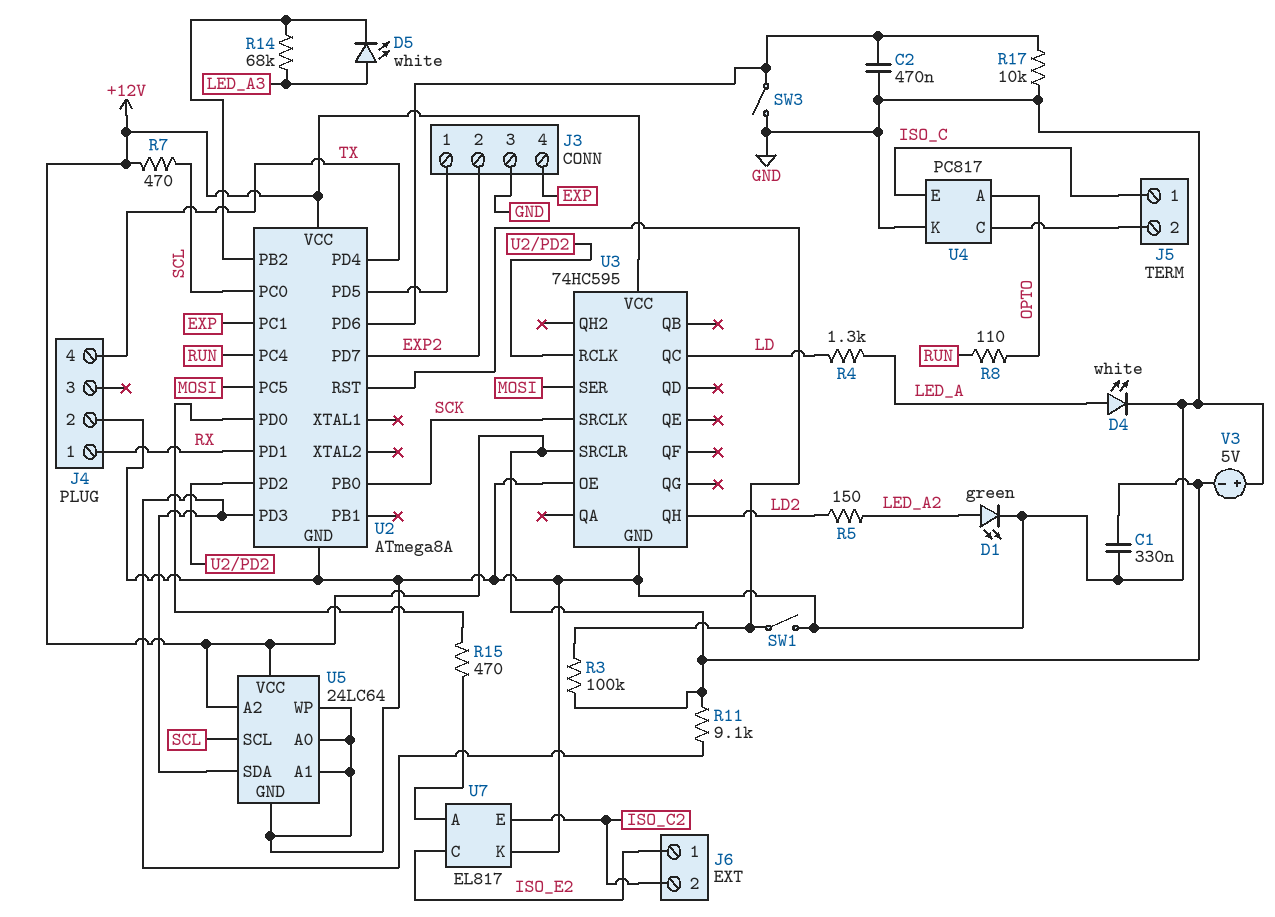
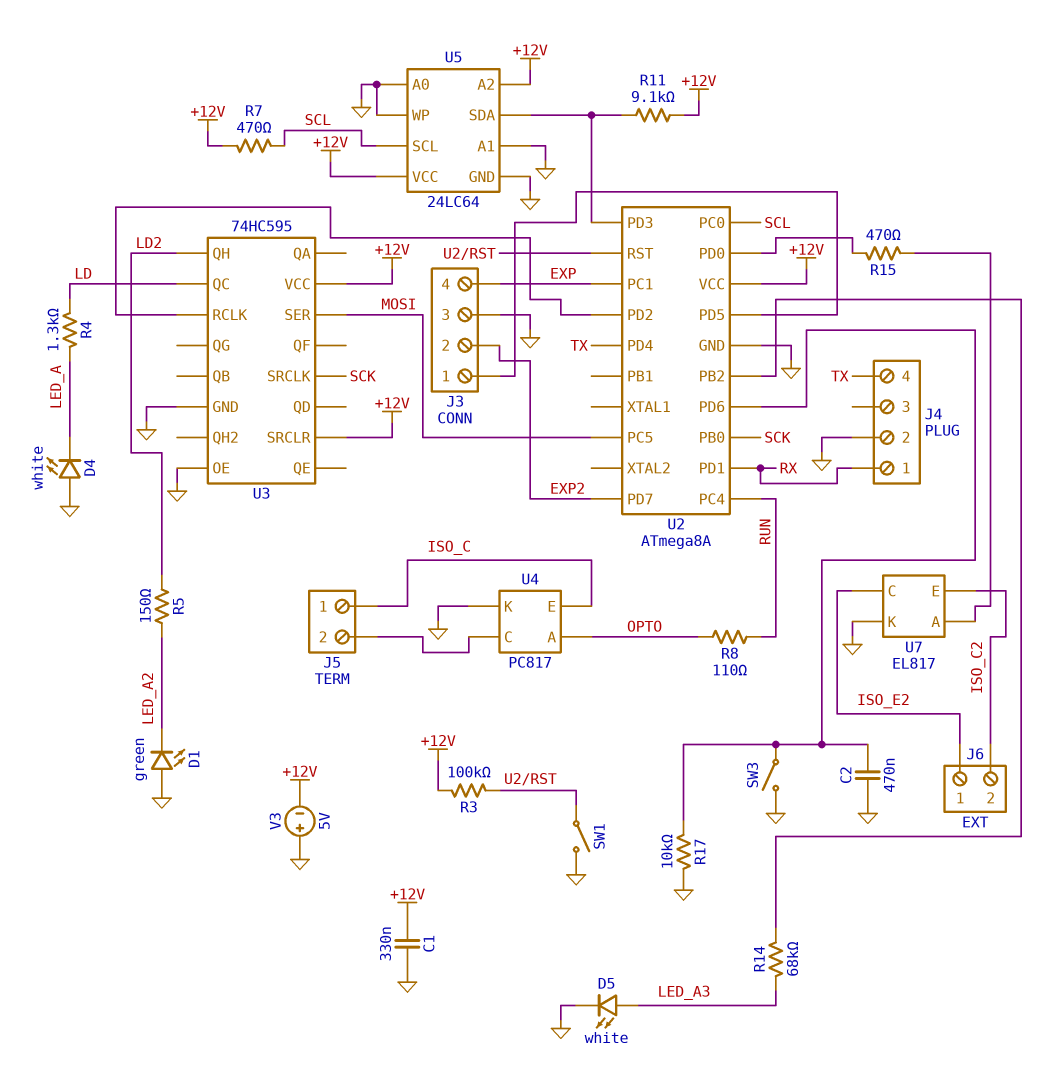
D1: LED green (A LED_A2, K GND) -> LED green (A GND, K LED_A2)
D4: LED white (A LED_A, K GND) -> LED white (A GND, K LED_A)
D5: LED white (A LED_A3, K U2/PB2) -> LED white (A LED_A3, K GND)

